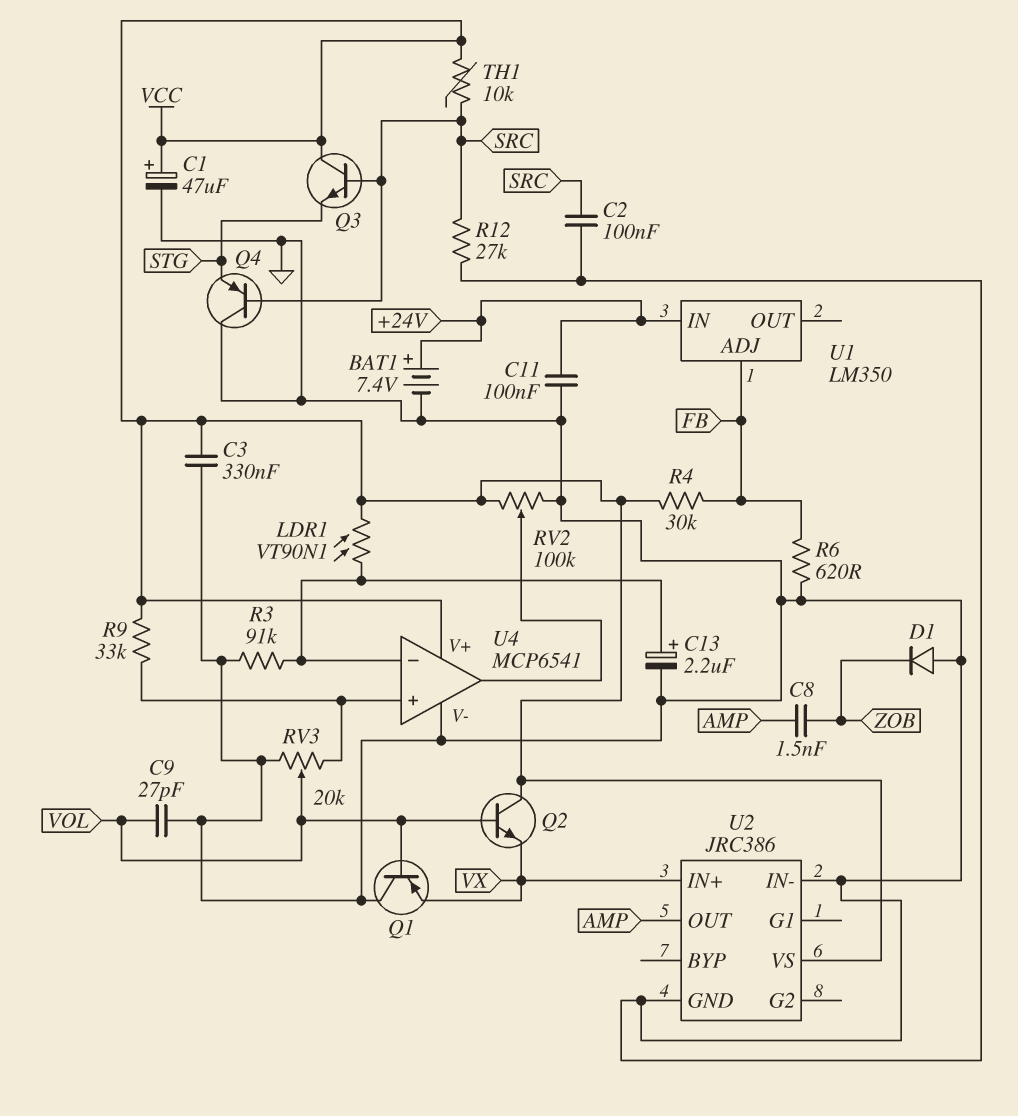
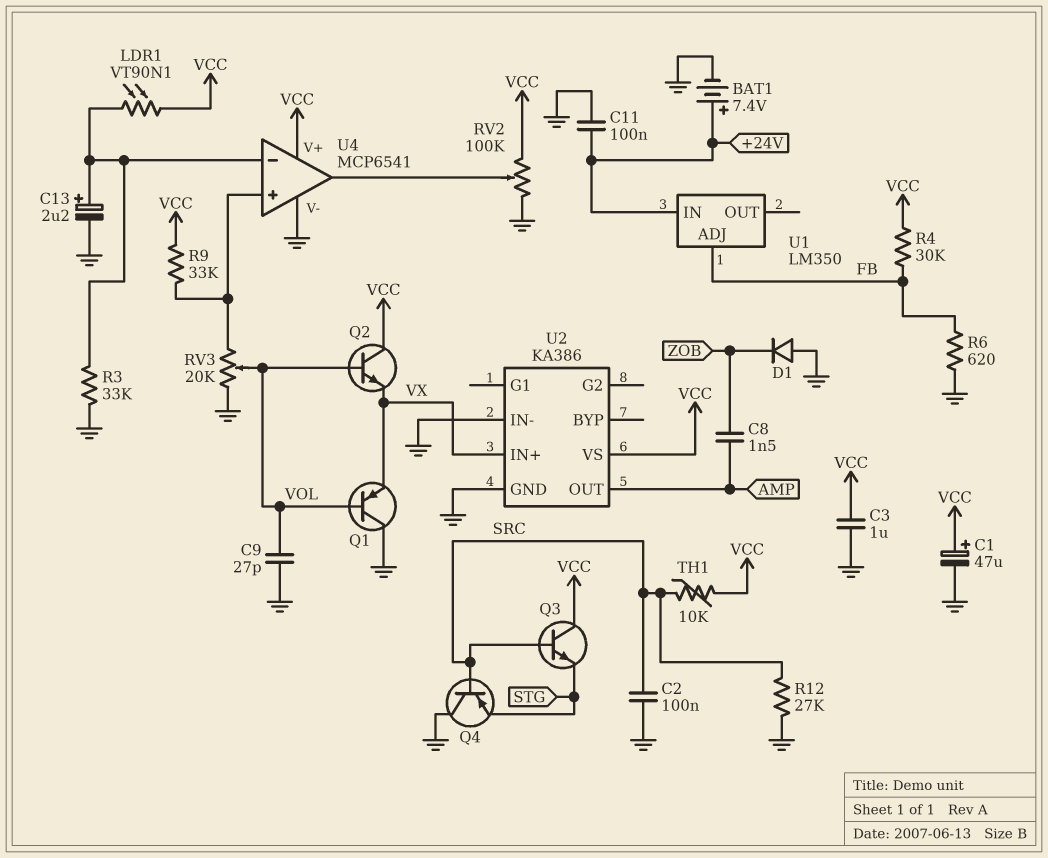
C3: 330nF (GND, VCC) -> 1uF (GND, VCC)
R3: 91k (GND, U4/in-) -> 33k (GND, U4/in-)
U2: JRC386 -> KA386

